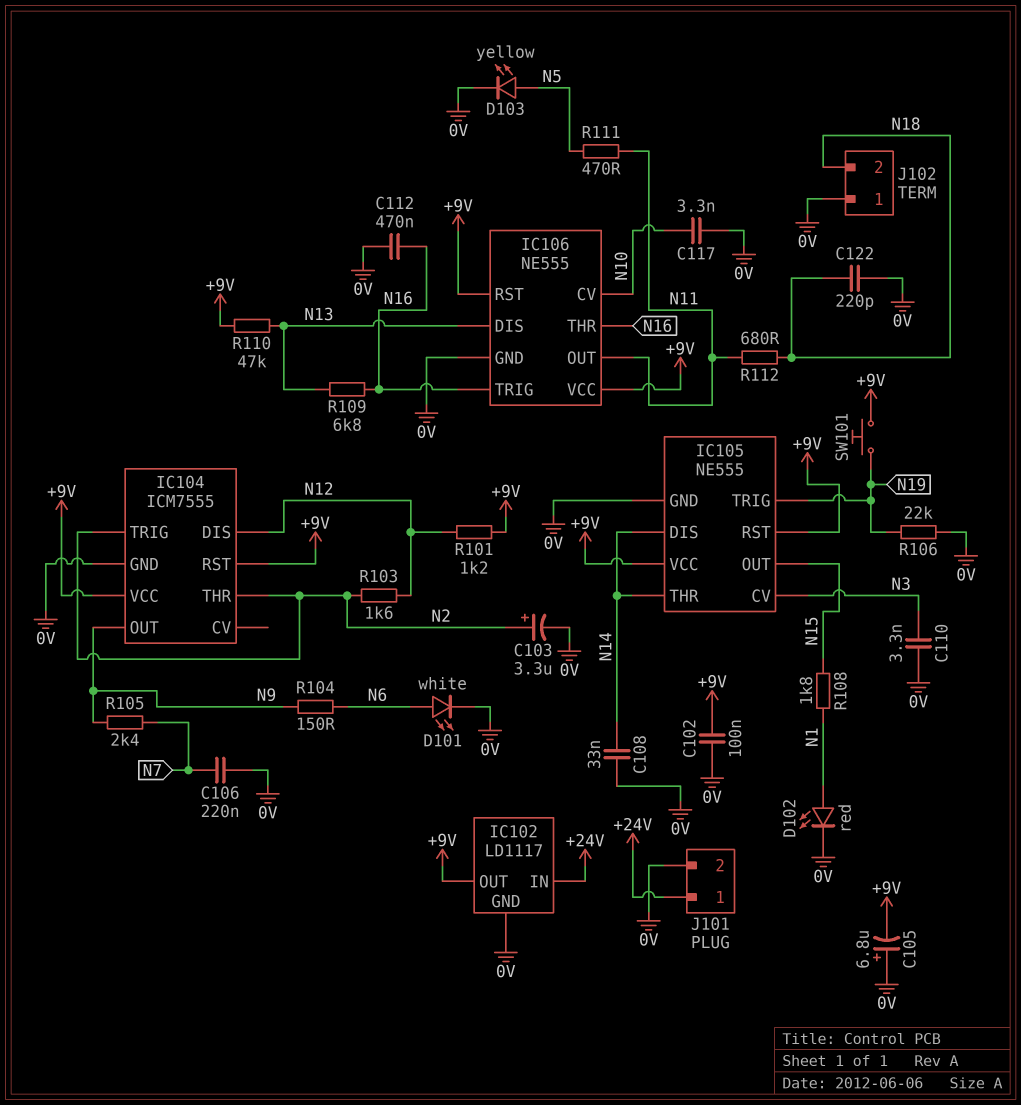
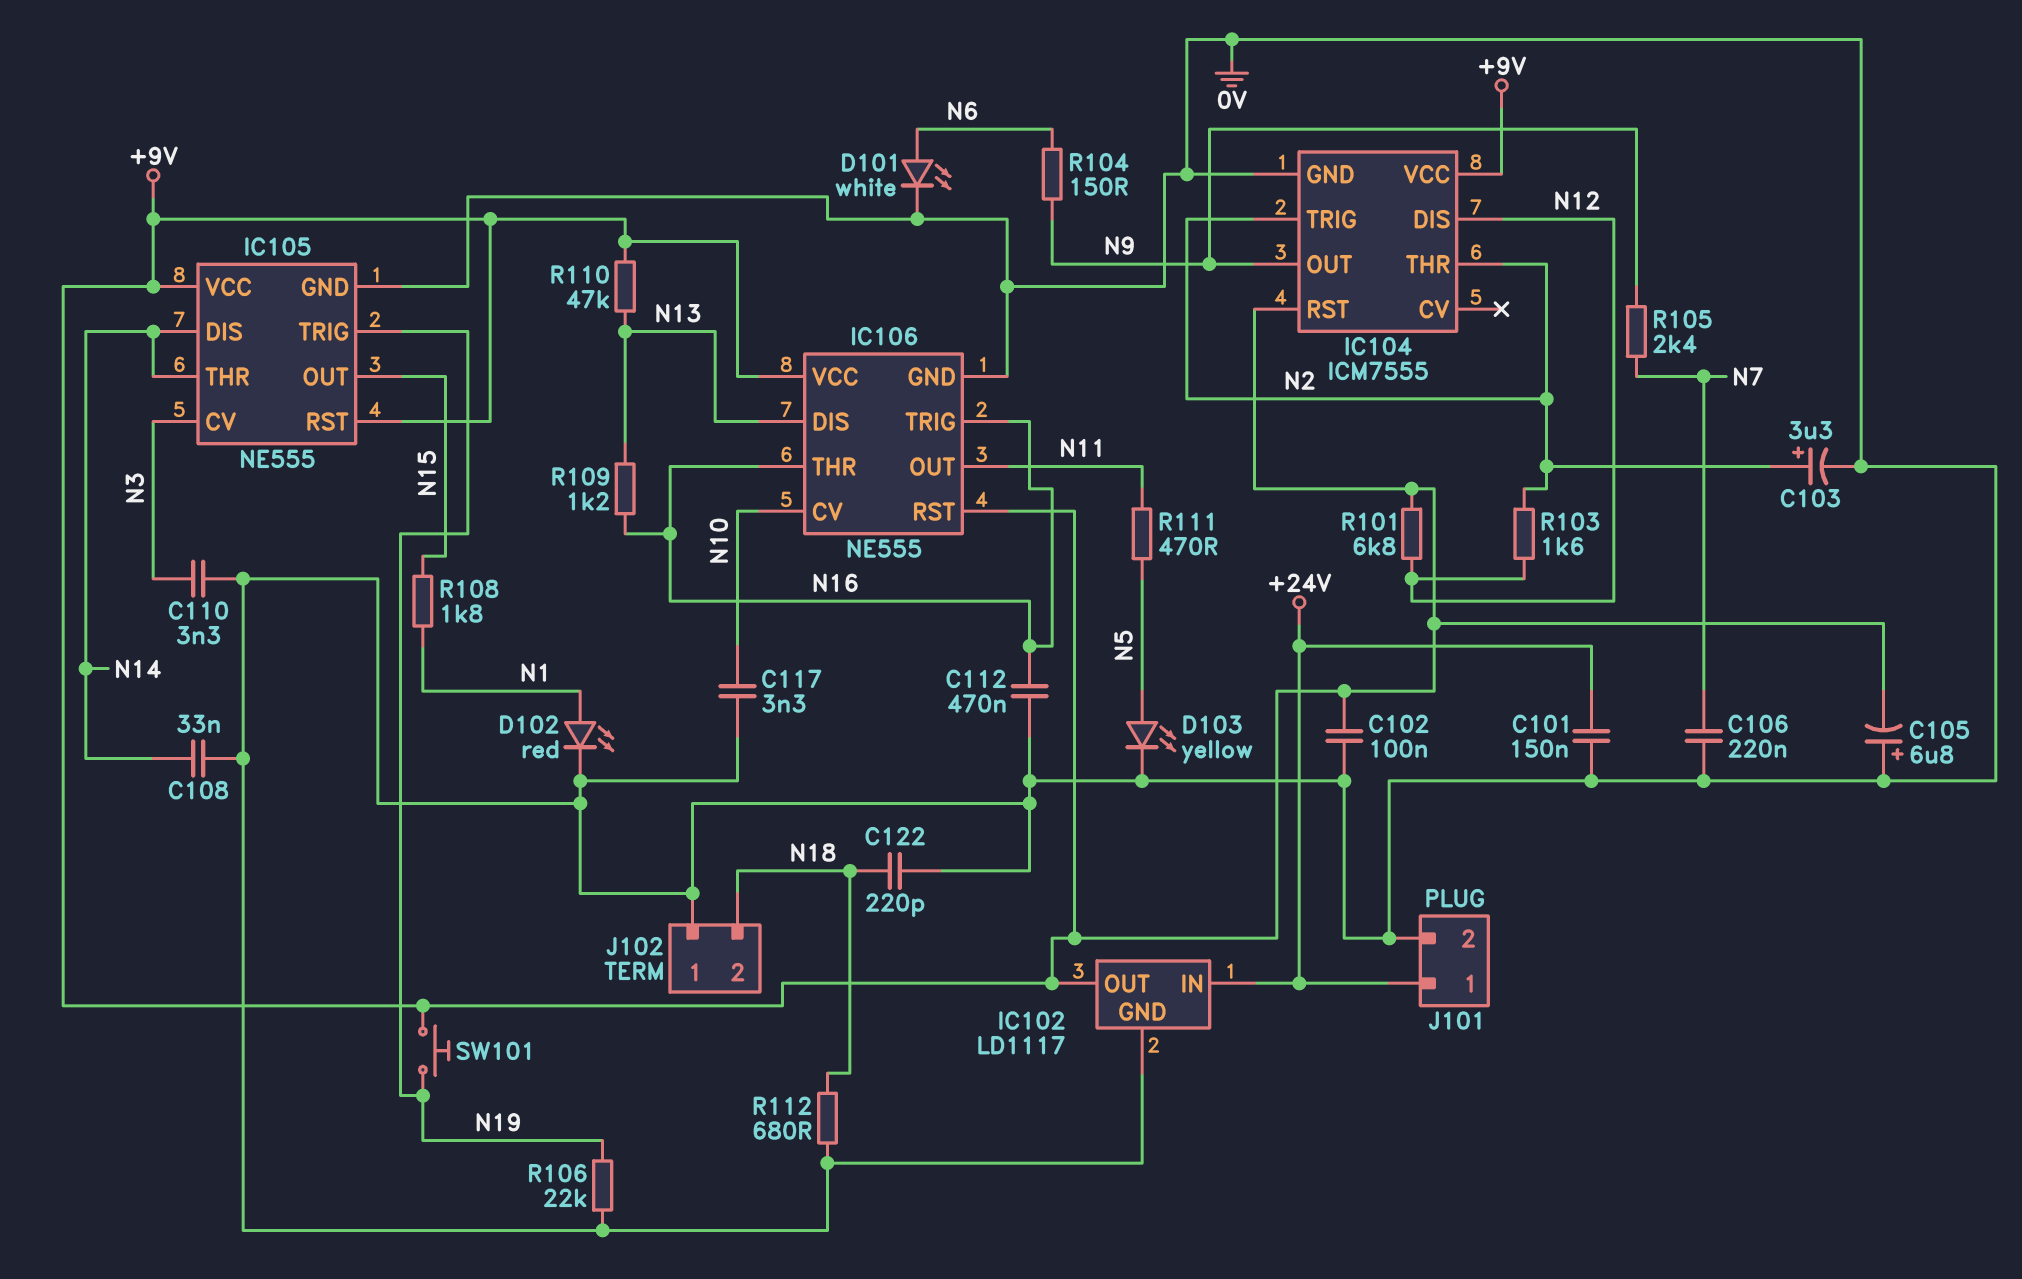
C101: none -> 150nF (+24V, 0V)
R101: 1.2k (+9V, N12) -> 6.8k (+9V, N12)
R109: 6.8k (N13, N16) -> 1.2k (N13, N16)
R112: 680 (N11, N18) -> 680 (0V, N18)

